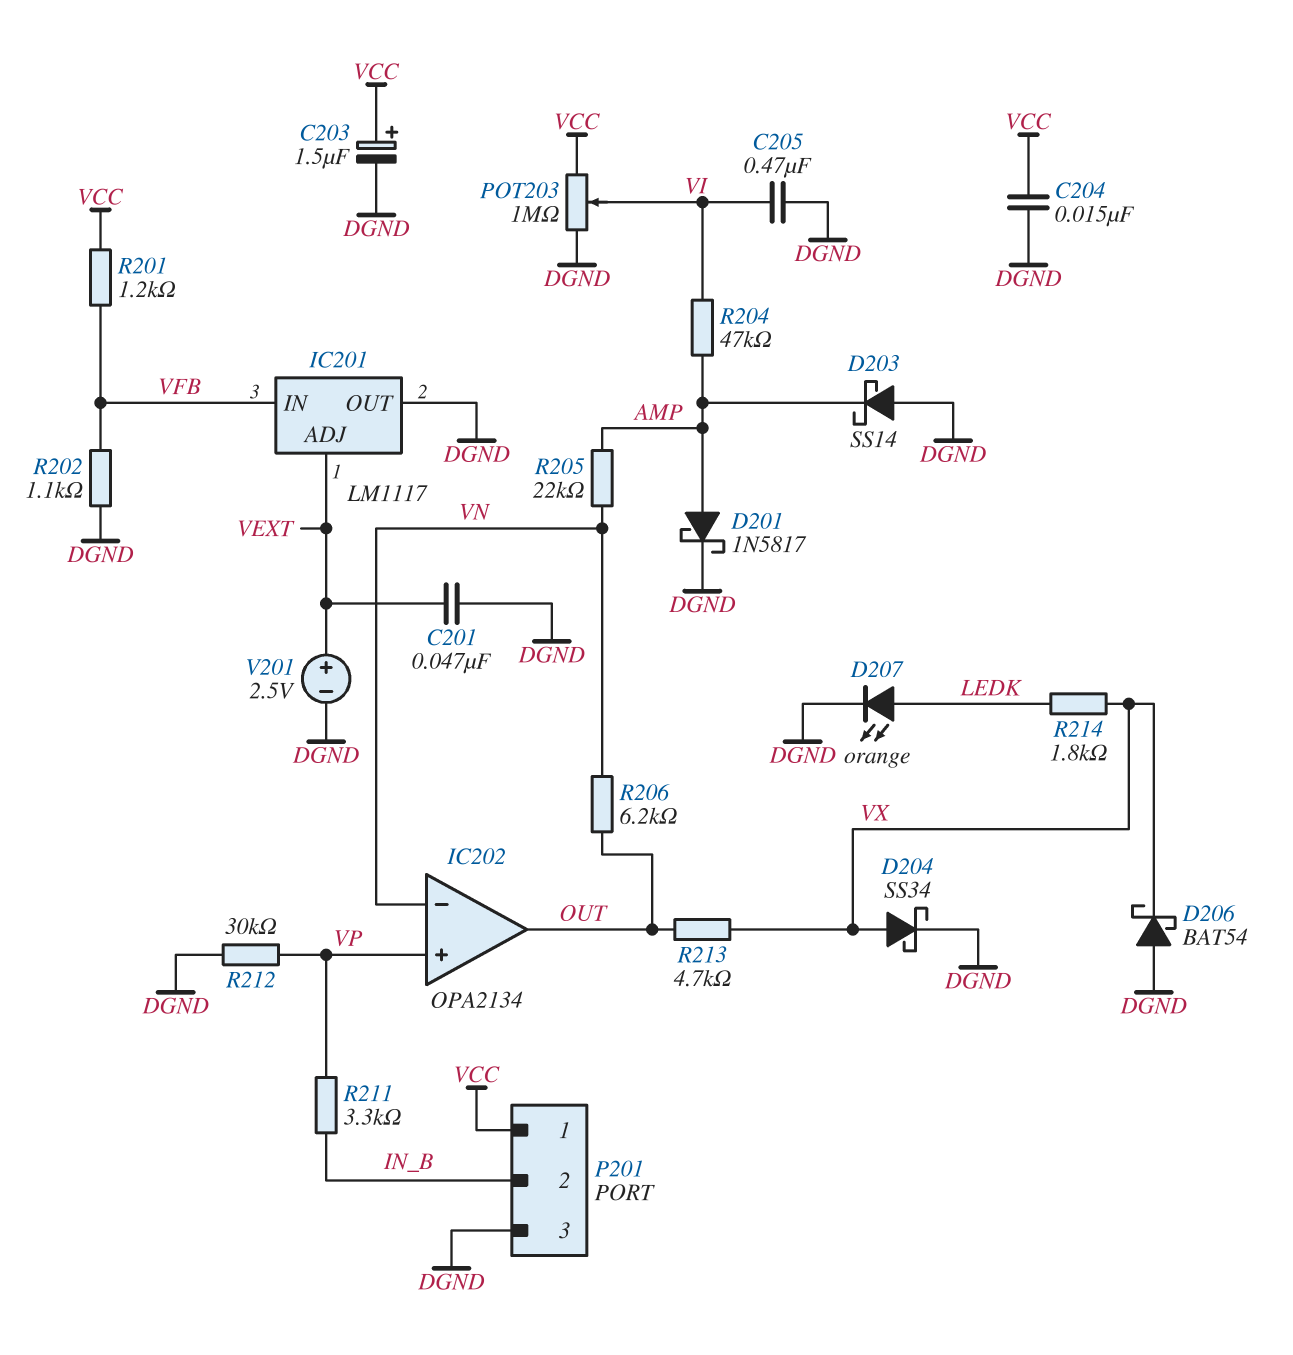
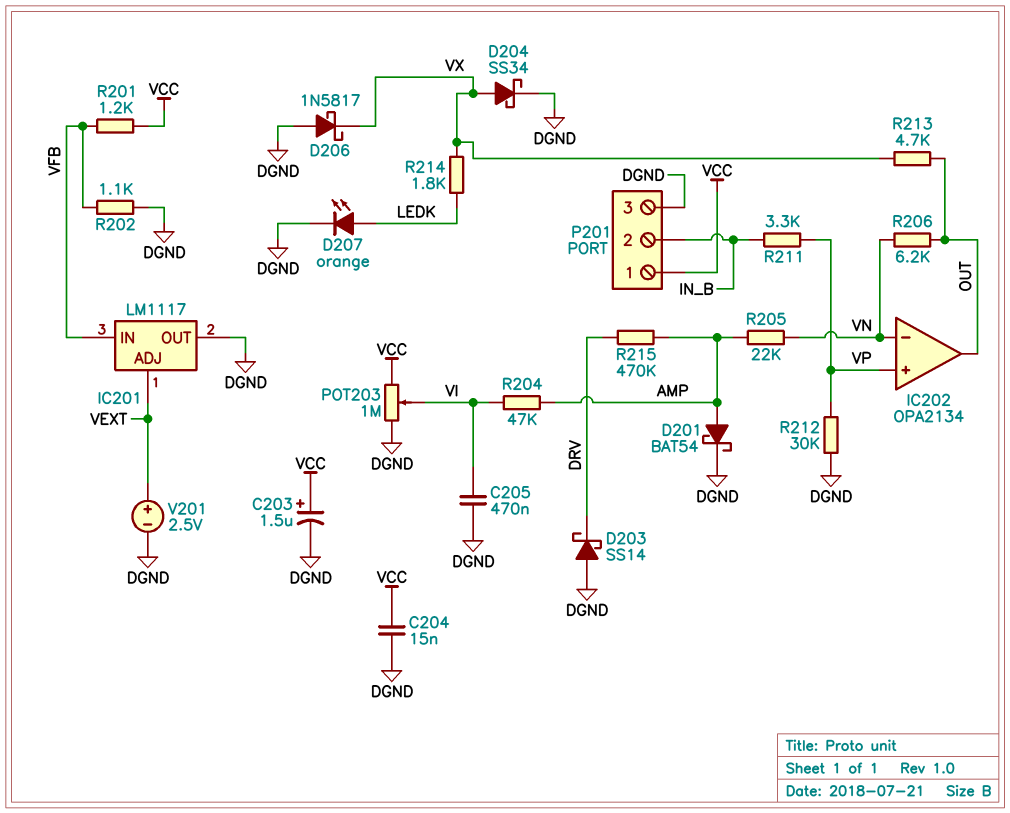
C201: 47nF (DGND, VEXT) -> none
D201: schottky 1N5817 (A AMP, K DGND) -> schottky BAT54 (A AMP, K DGND)
D203: schottky SS14 (A DGND, K AMP) -> schottky SS14 (A DGND, K DRV)
D206: schottky BAT54 (A DGND, K VX) -> schottky 1N5817 (A DGND, K VX)
R215: none -> 470k (AMP, DRV)

